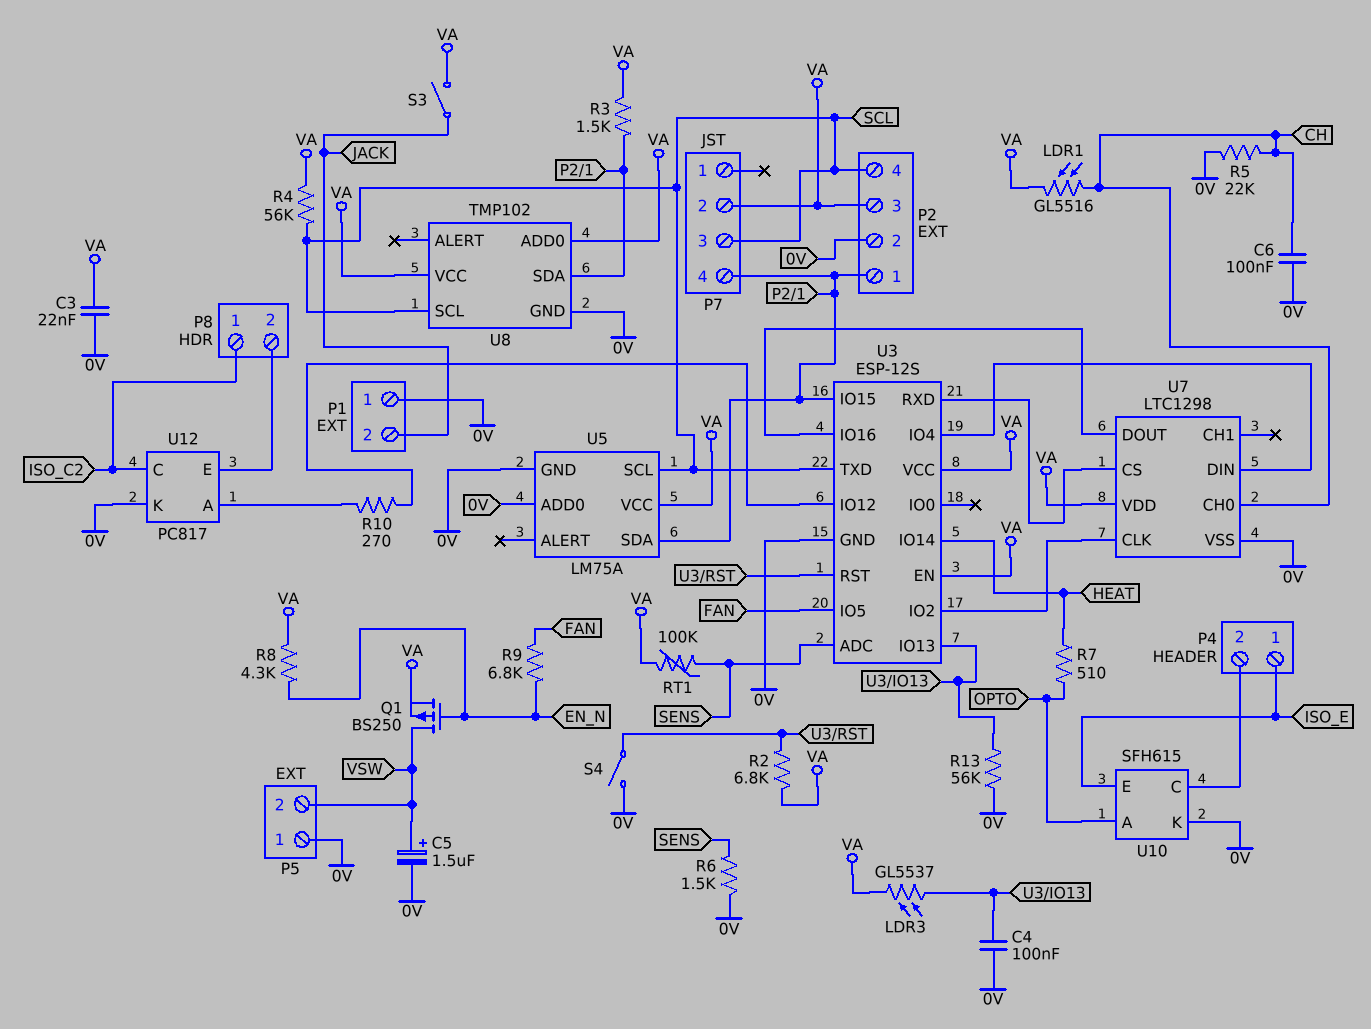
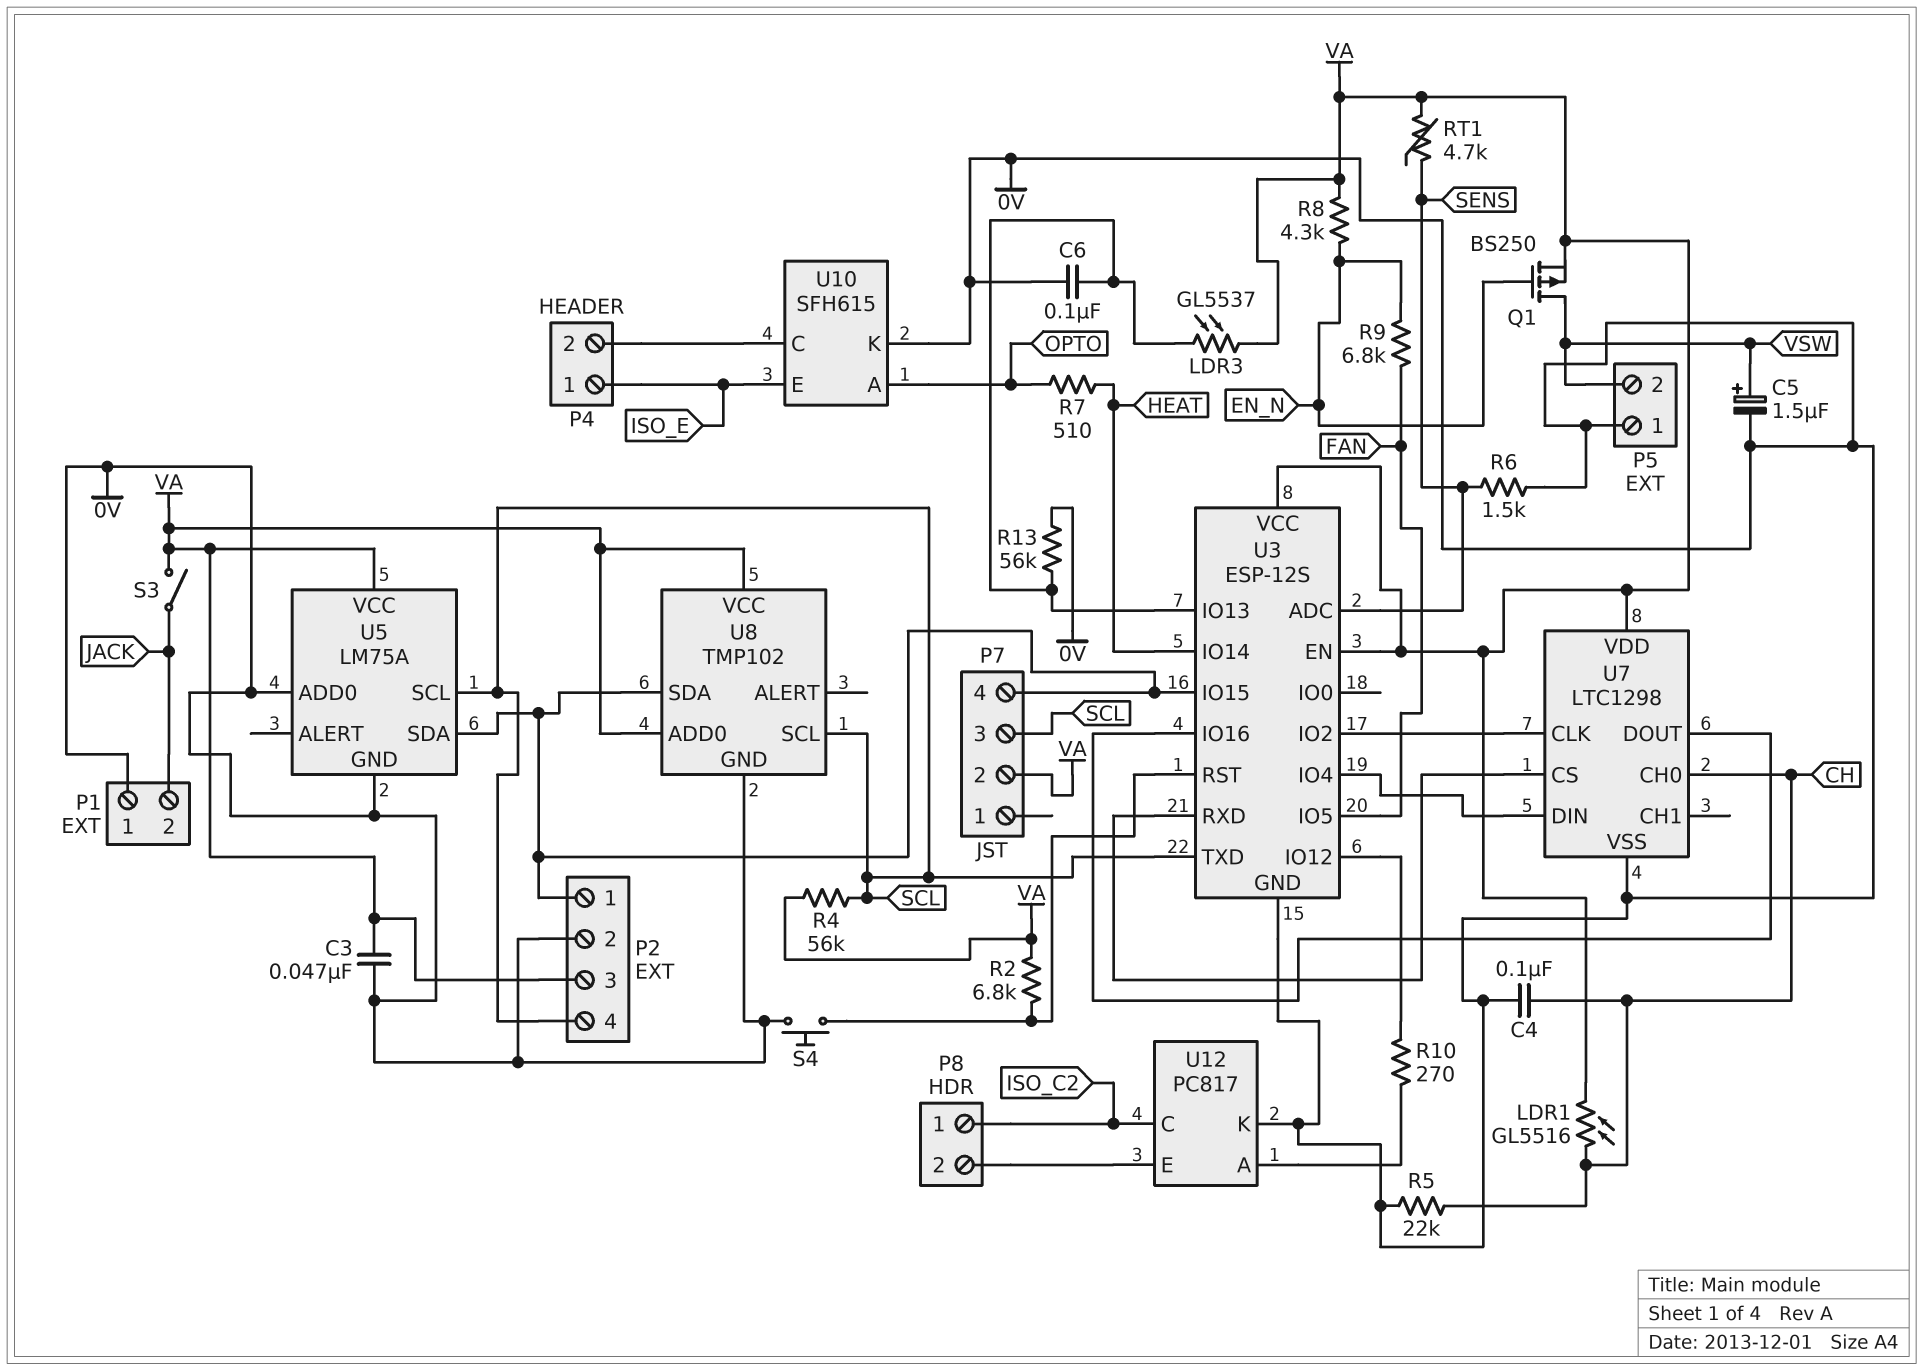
C3: 22nF (0V, VA) -> 47nF (0V, VA)
C4: 100nF (0V, U3/IO13) -> 100nF (0V, CH)
C6: 100nF (0V, CH) -> 100nF (0V, U3/IO13)
R3: 1.5k (P2/1, VA) -> none
RT1: 100k (SENS, VA) -> 4.7k (SENS, VA)
S4: switch (0V, U3/RST) -> button (0V, U3/RST)

